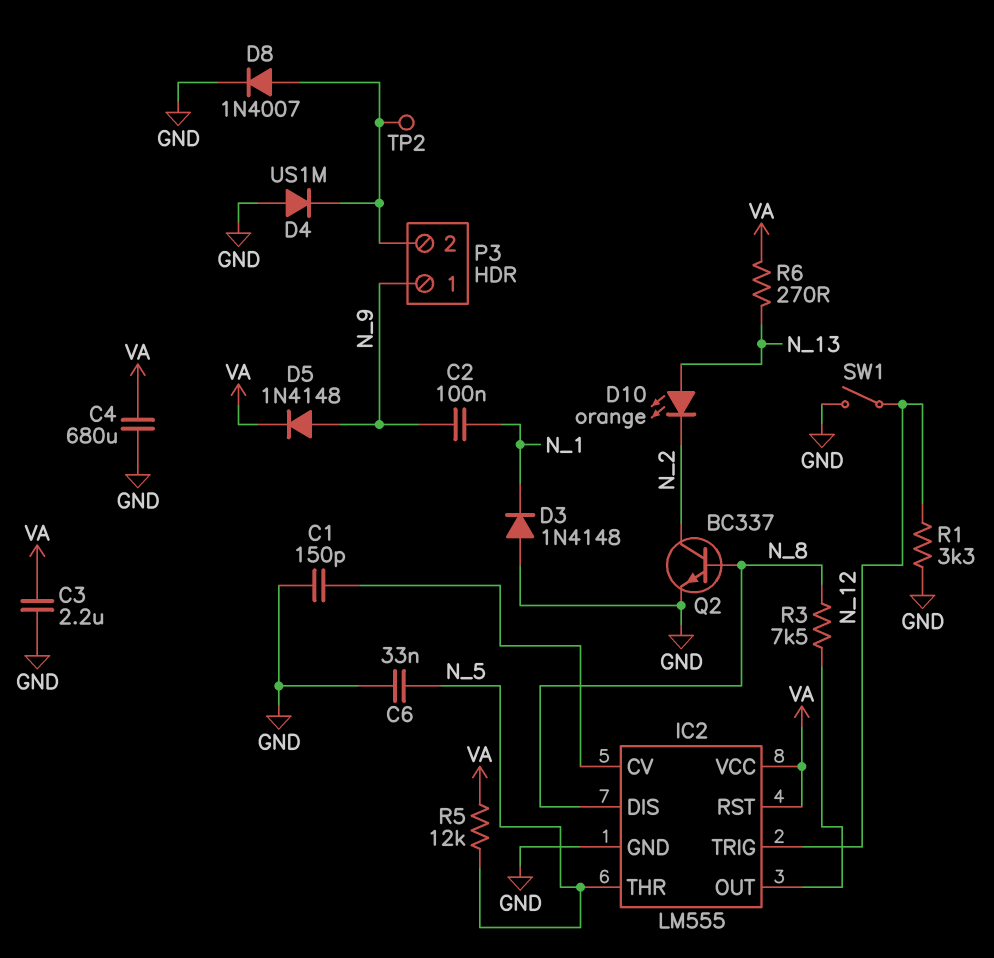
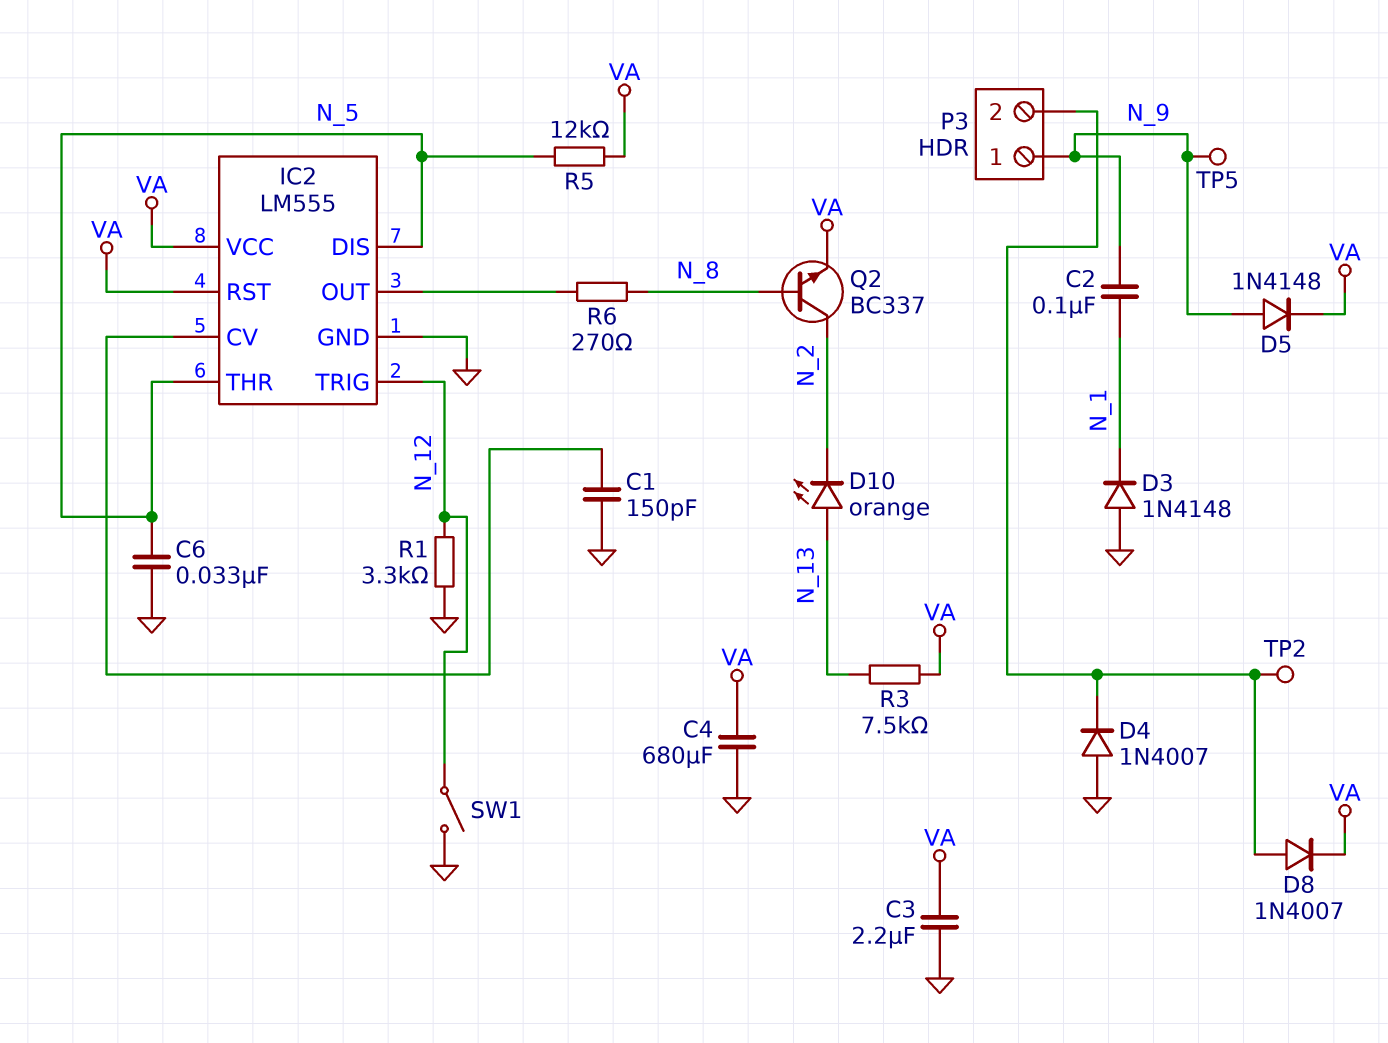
D4: diode US1M (A GND, K P3/2) -> diode 1N4007 (A GND, K P3/2)
D8: diode 1N4007 (A P3/2, K GND) -> diode 1N4007 (A P3/2, K VA)
IC2 pin DIS: N_8 -> N_5
Q2: NPN BC337 (B N_8, C N_2, E GND) -> NPN BC337 (B N_8, C N_2, E VA)
R3: 7.5k (IC2/OUT, N_8) -> 7.5k (N_13, VA)
R6: 270 (N_13, VA) -> 270 (IC2/OUT, N_8)
TP5: none -> test point (N_9)

